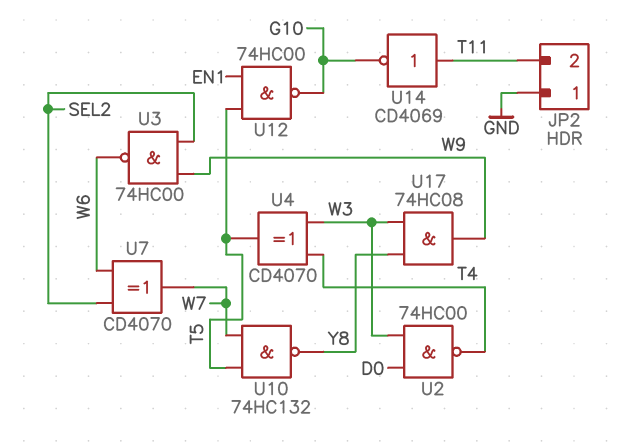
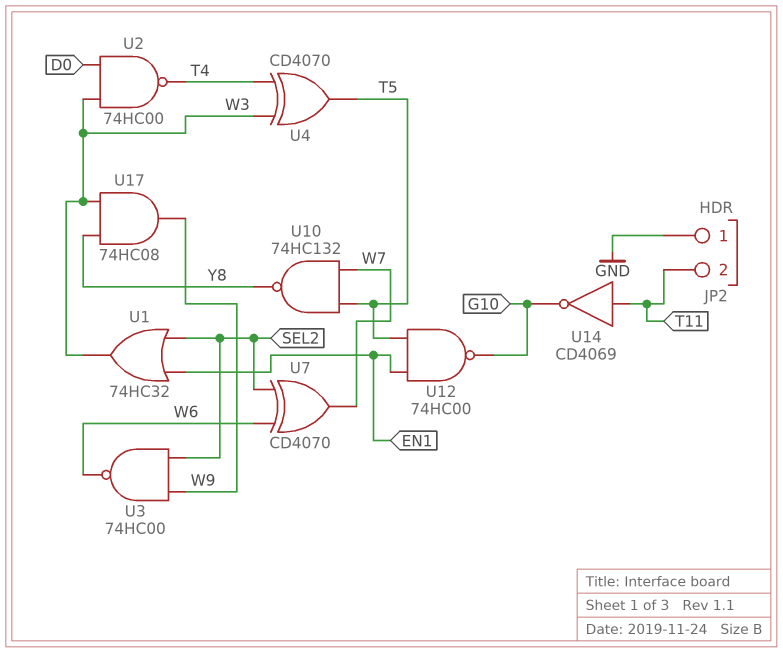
U1: none -> OR 74HC32 (in EN1, in SEL2, out W3)

